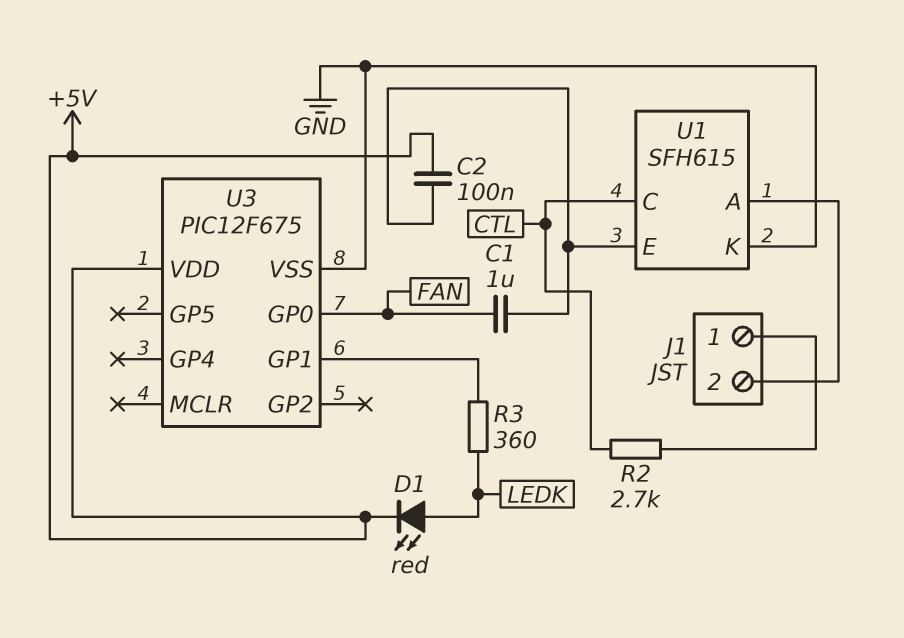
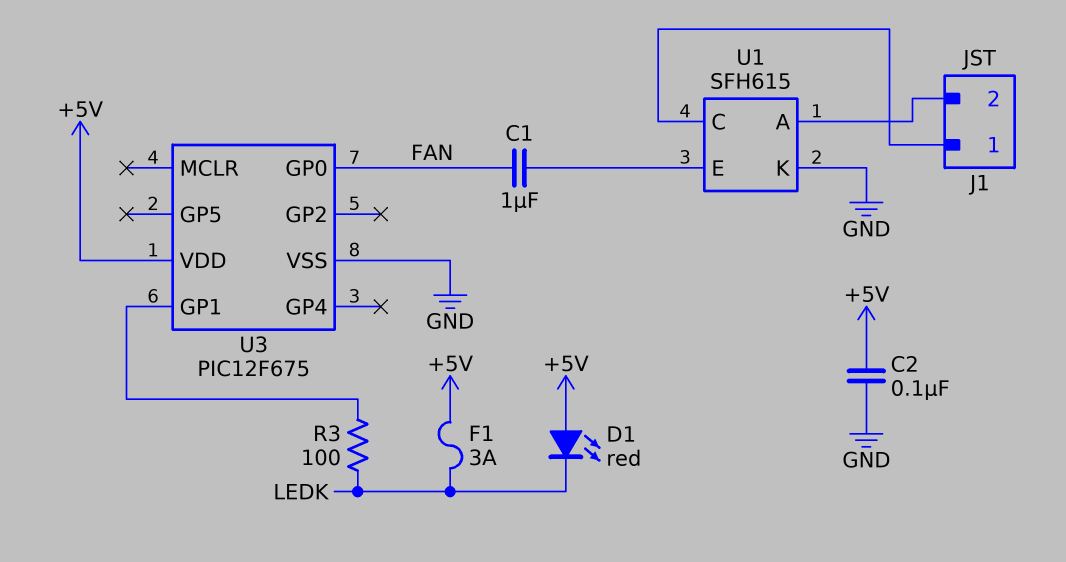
C2: 100nF (+5V, U1/E) -> 100nF (+5V, GND)
D1: LED red (A LEDK, K +5V) -> LED red (A +5V, K LEDK)
F1: none -> 3A (+5V, LEDK)
R2: 2.7k (CTL, J1/1) -> none
R3: 360 (LEDK, U3/GP1) -> 100 (LEDK, U3/GP1)
U1 pin C: CTL -> J1/1

